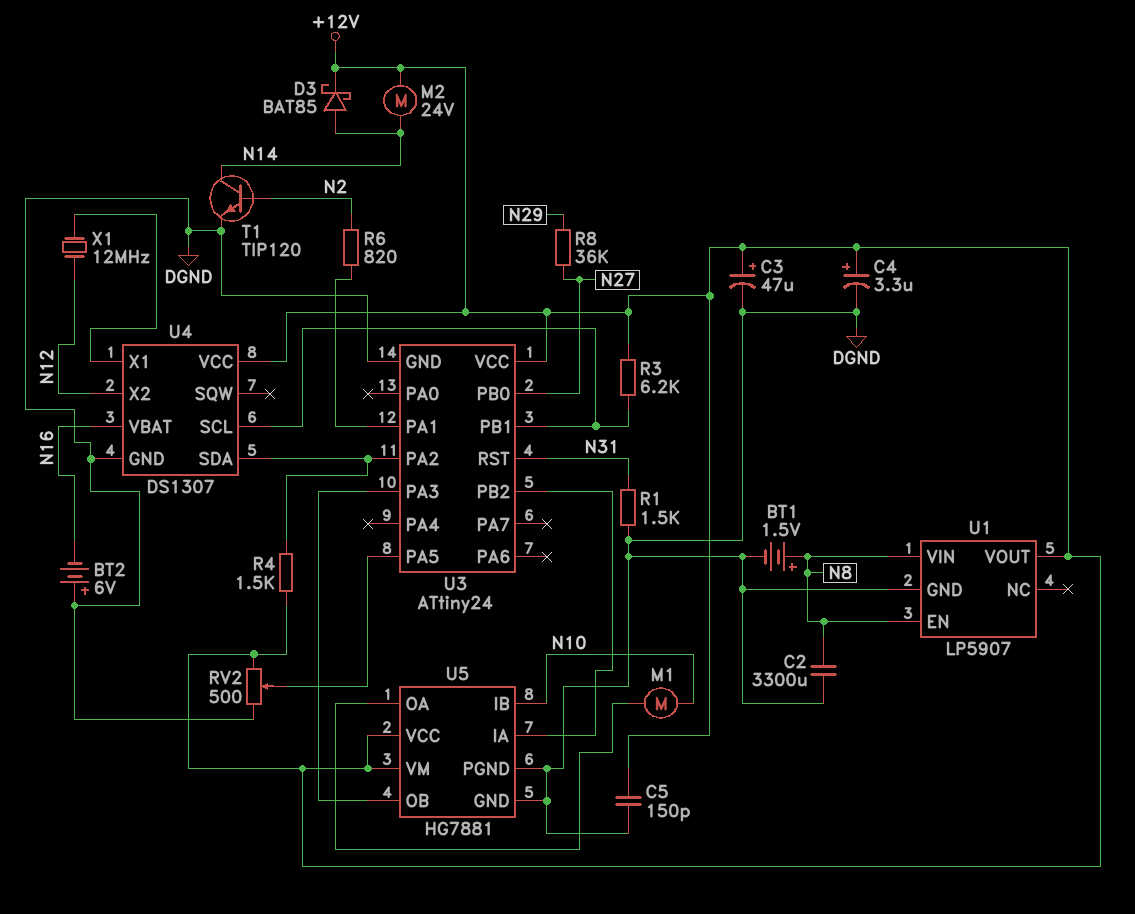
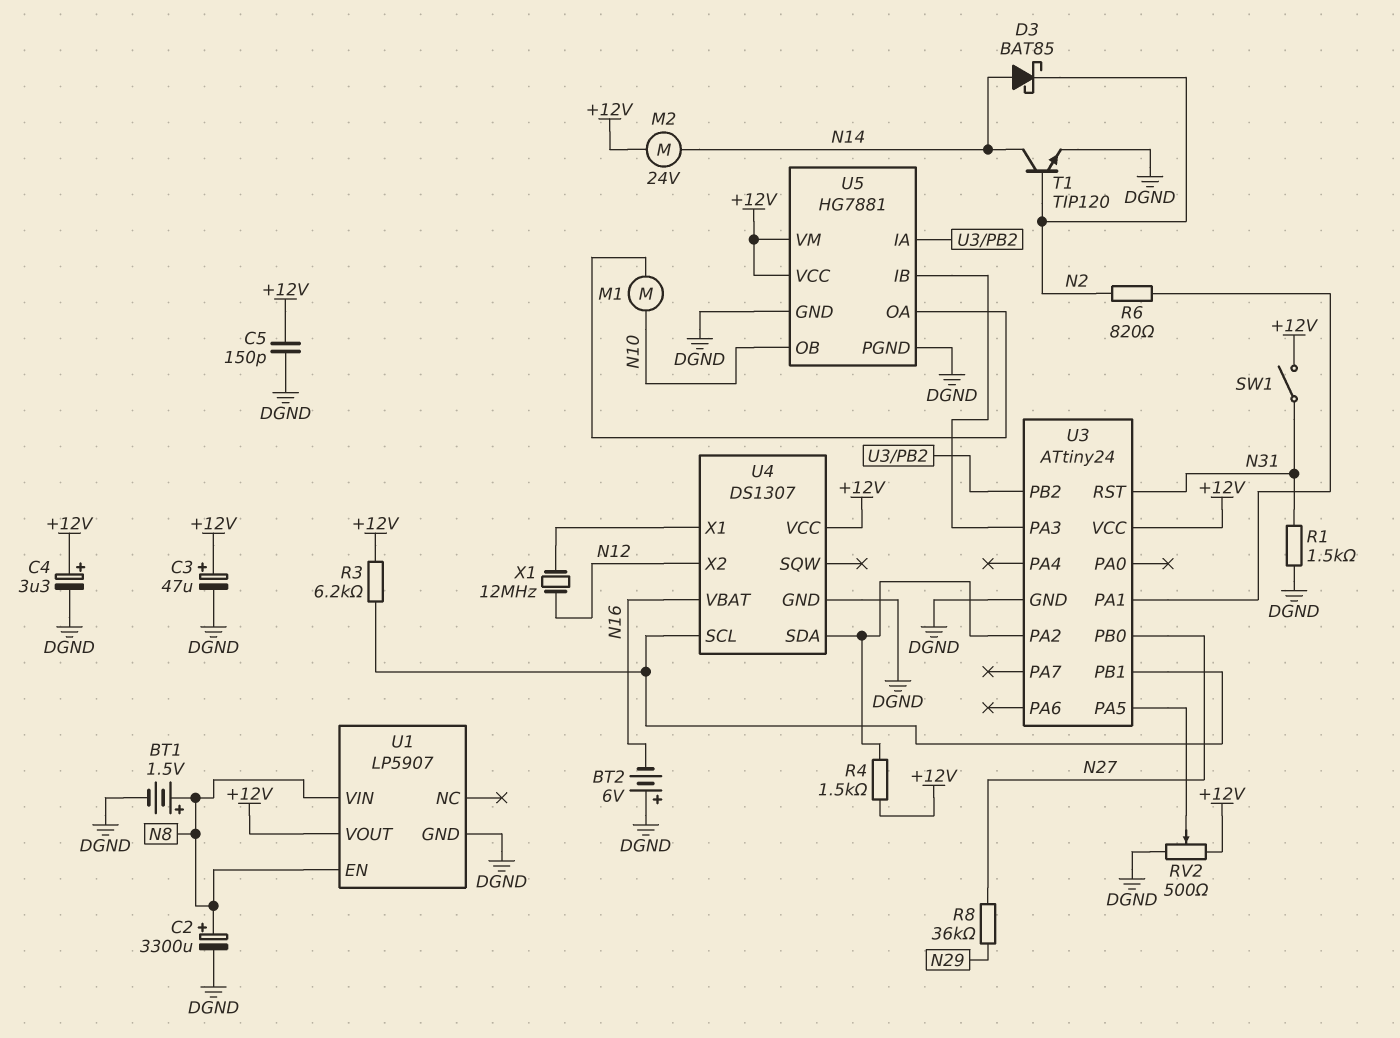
C2: 3300uF (DGND, N8) -> 3300uF (plus N8, minus DGND)
D3: schottky BAT85 (A N14, K +12V) -> schottky BAT85 (A N14, K N2)
SW1: none -> switch (+12V, N31)
U5 pin IB: N10 -> U3/PA3
U5 pin OB: U3/PA3 -> N10

